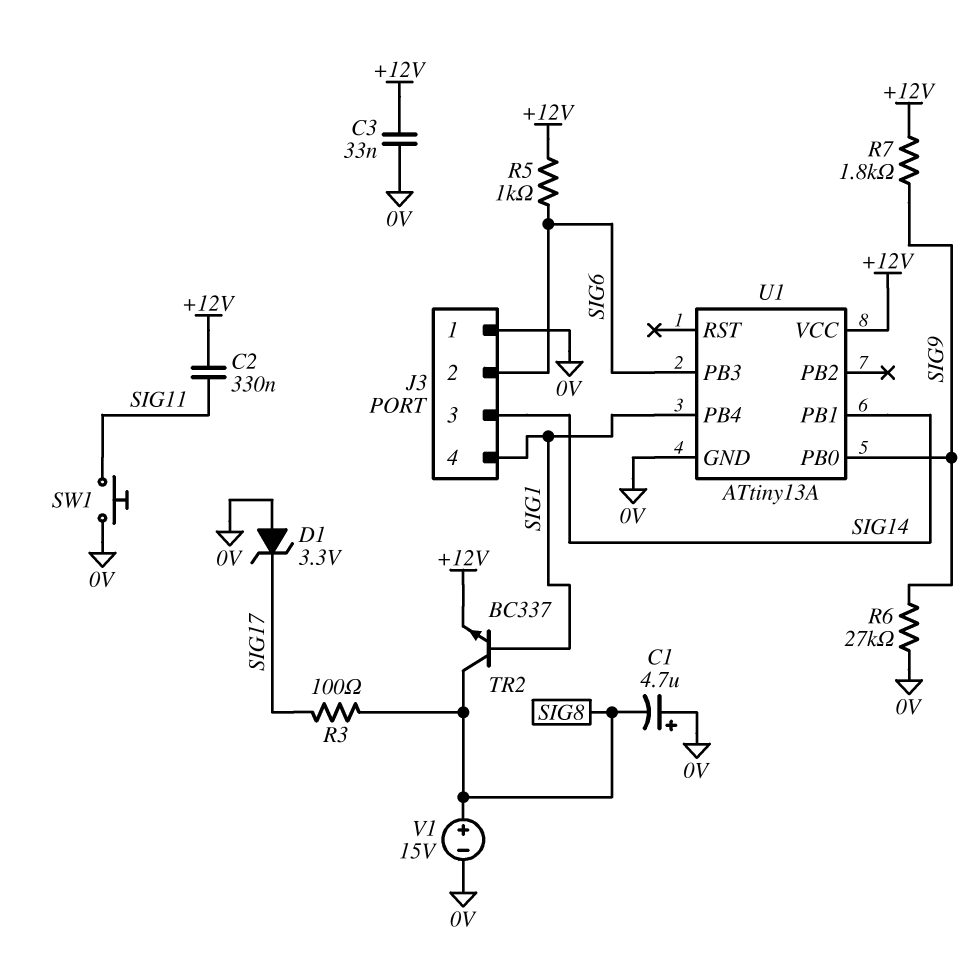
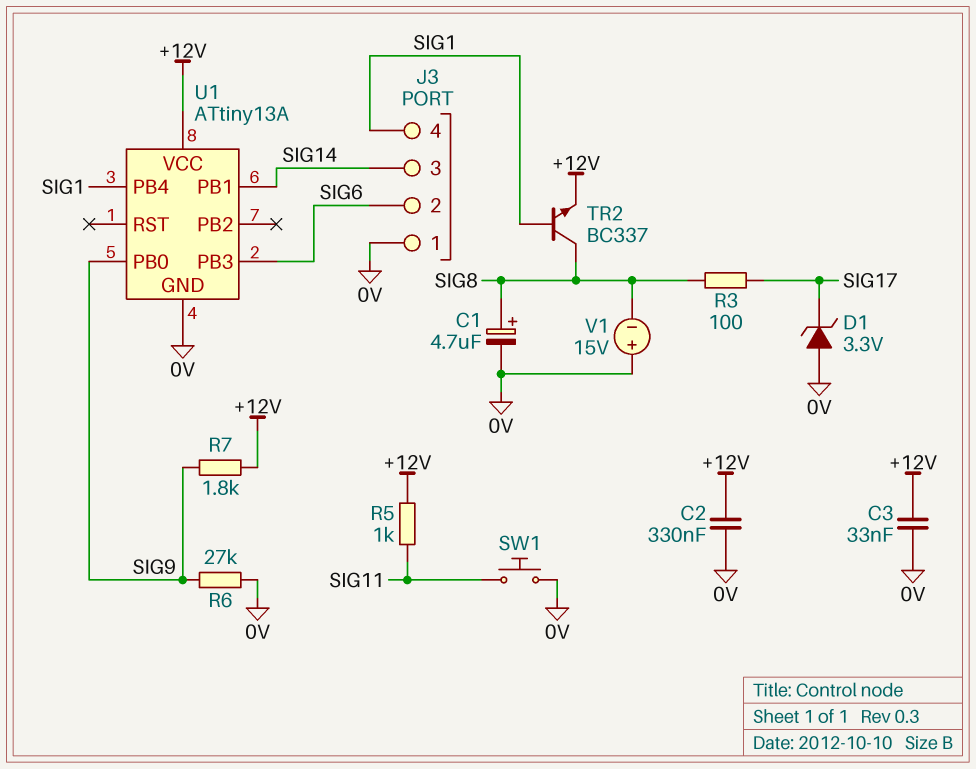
C1: 4.7uF (plus 0V, minus SIG8) -> 4.7uF (plus SIG8, minus 0V)
C2: 330nF (+12V, SIG11) -> 330nF (+12V, 0V)
R5: 1k (+12V, SIG6) -> 1k (+12V, SIG11)
V1: 15V (plus SIG8, minus 0V) -> 15V (plus 0V, minus SIG8)

